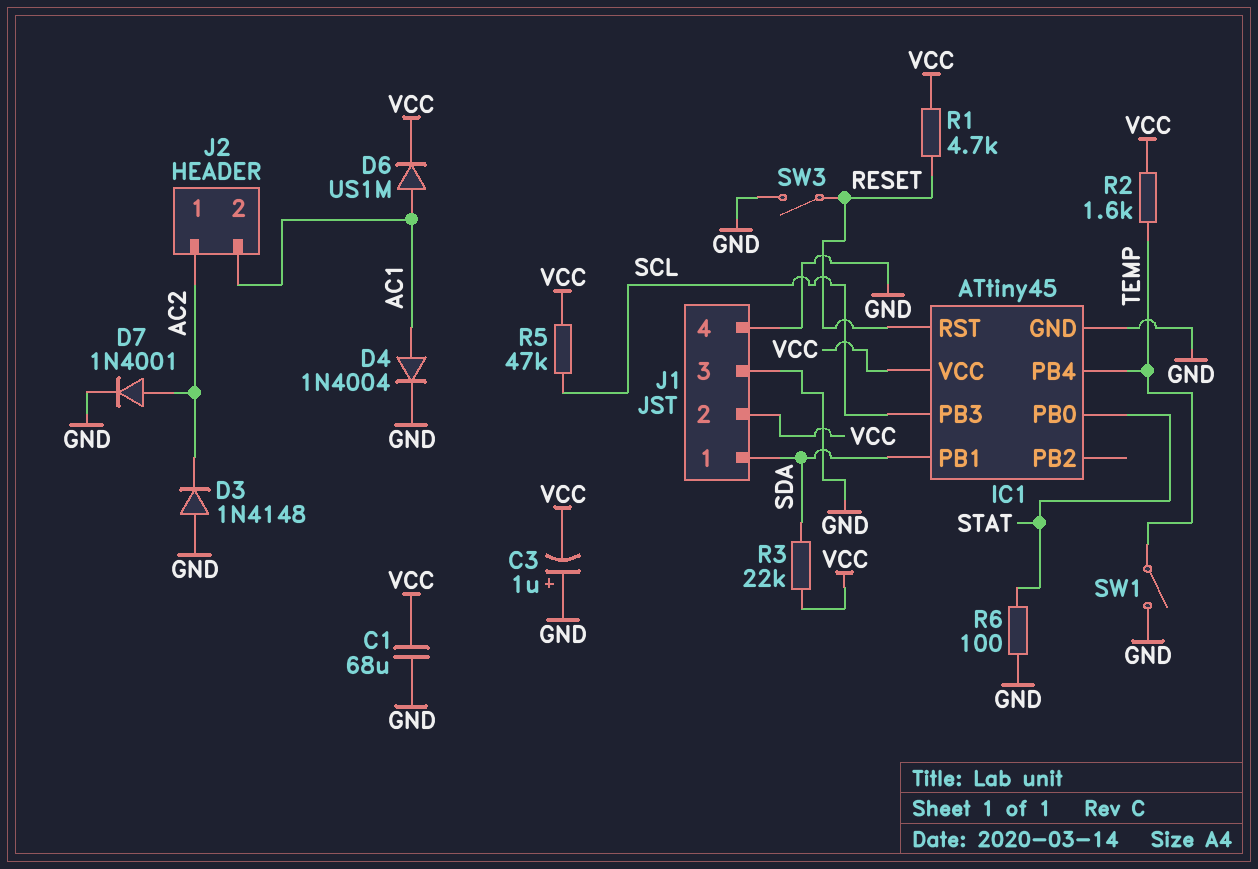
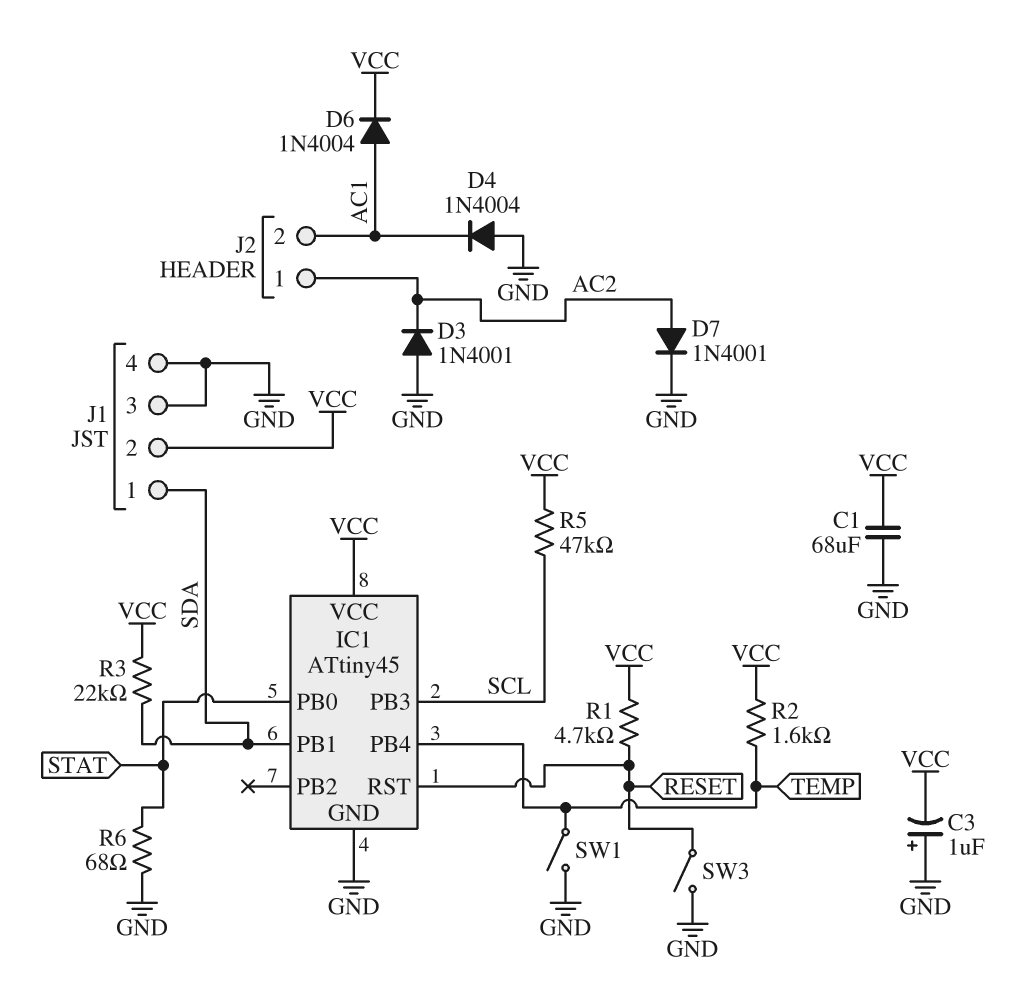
D3: diode 1N4148 (A GND, K AC2) -> diode 1N4001 (A GND, K AC2)
D4: diode 1N4004 (A AC1, K GND) -> diode 1N4004 (A GND, K AC1)
D6: diode US1M (A AC1, K VCC) -> diode 1N4004 (A AC1, K VCC)
R6: 100 (GND, STAT) -> 68 (GND, STAT)

